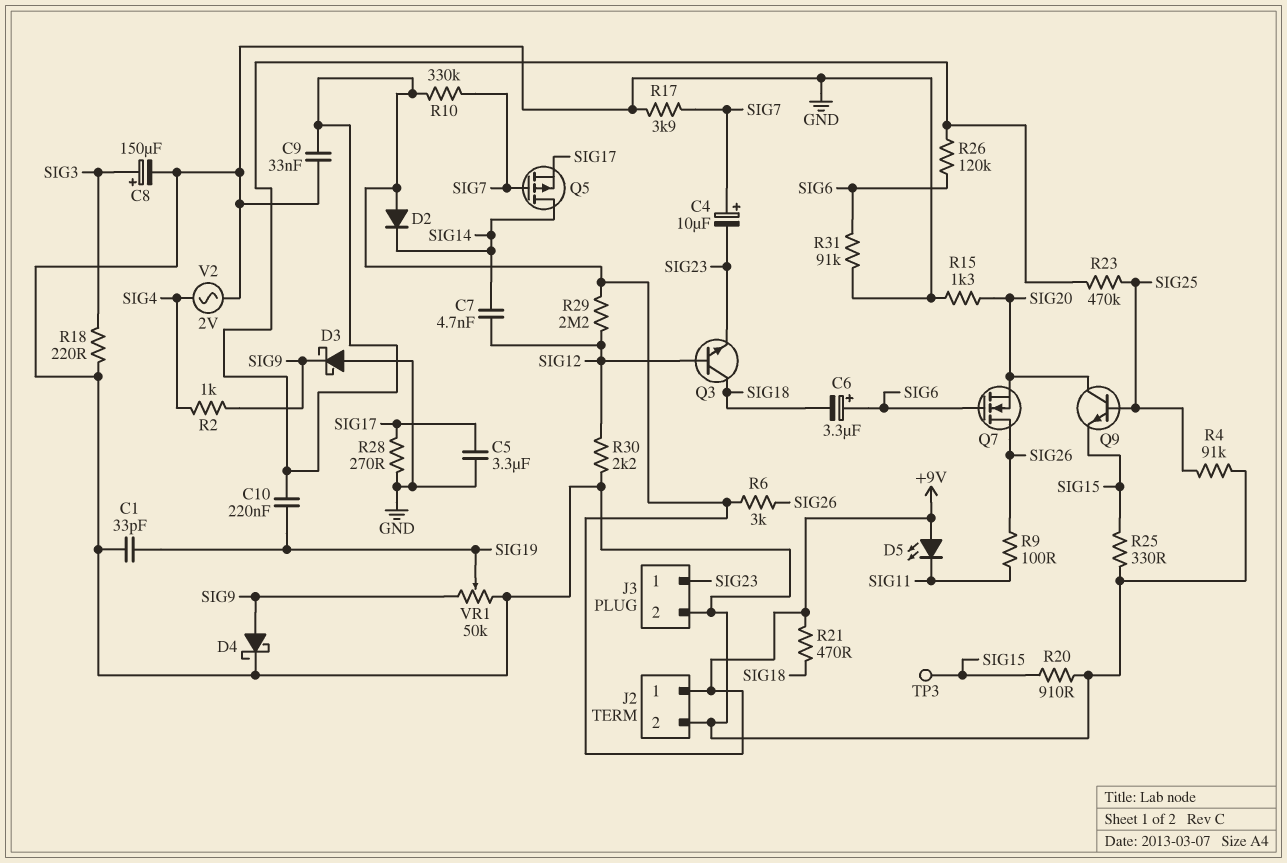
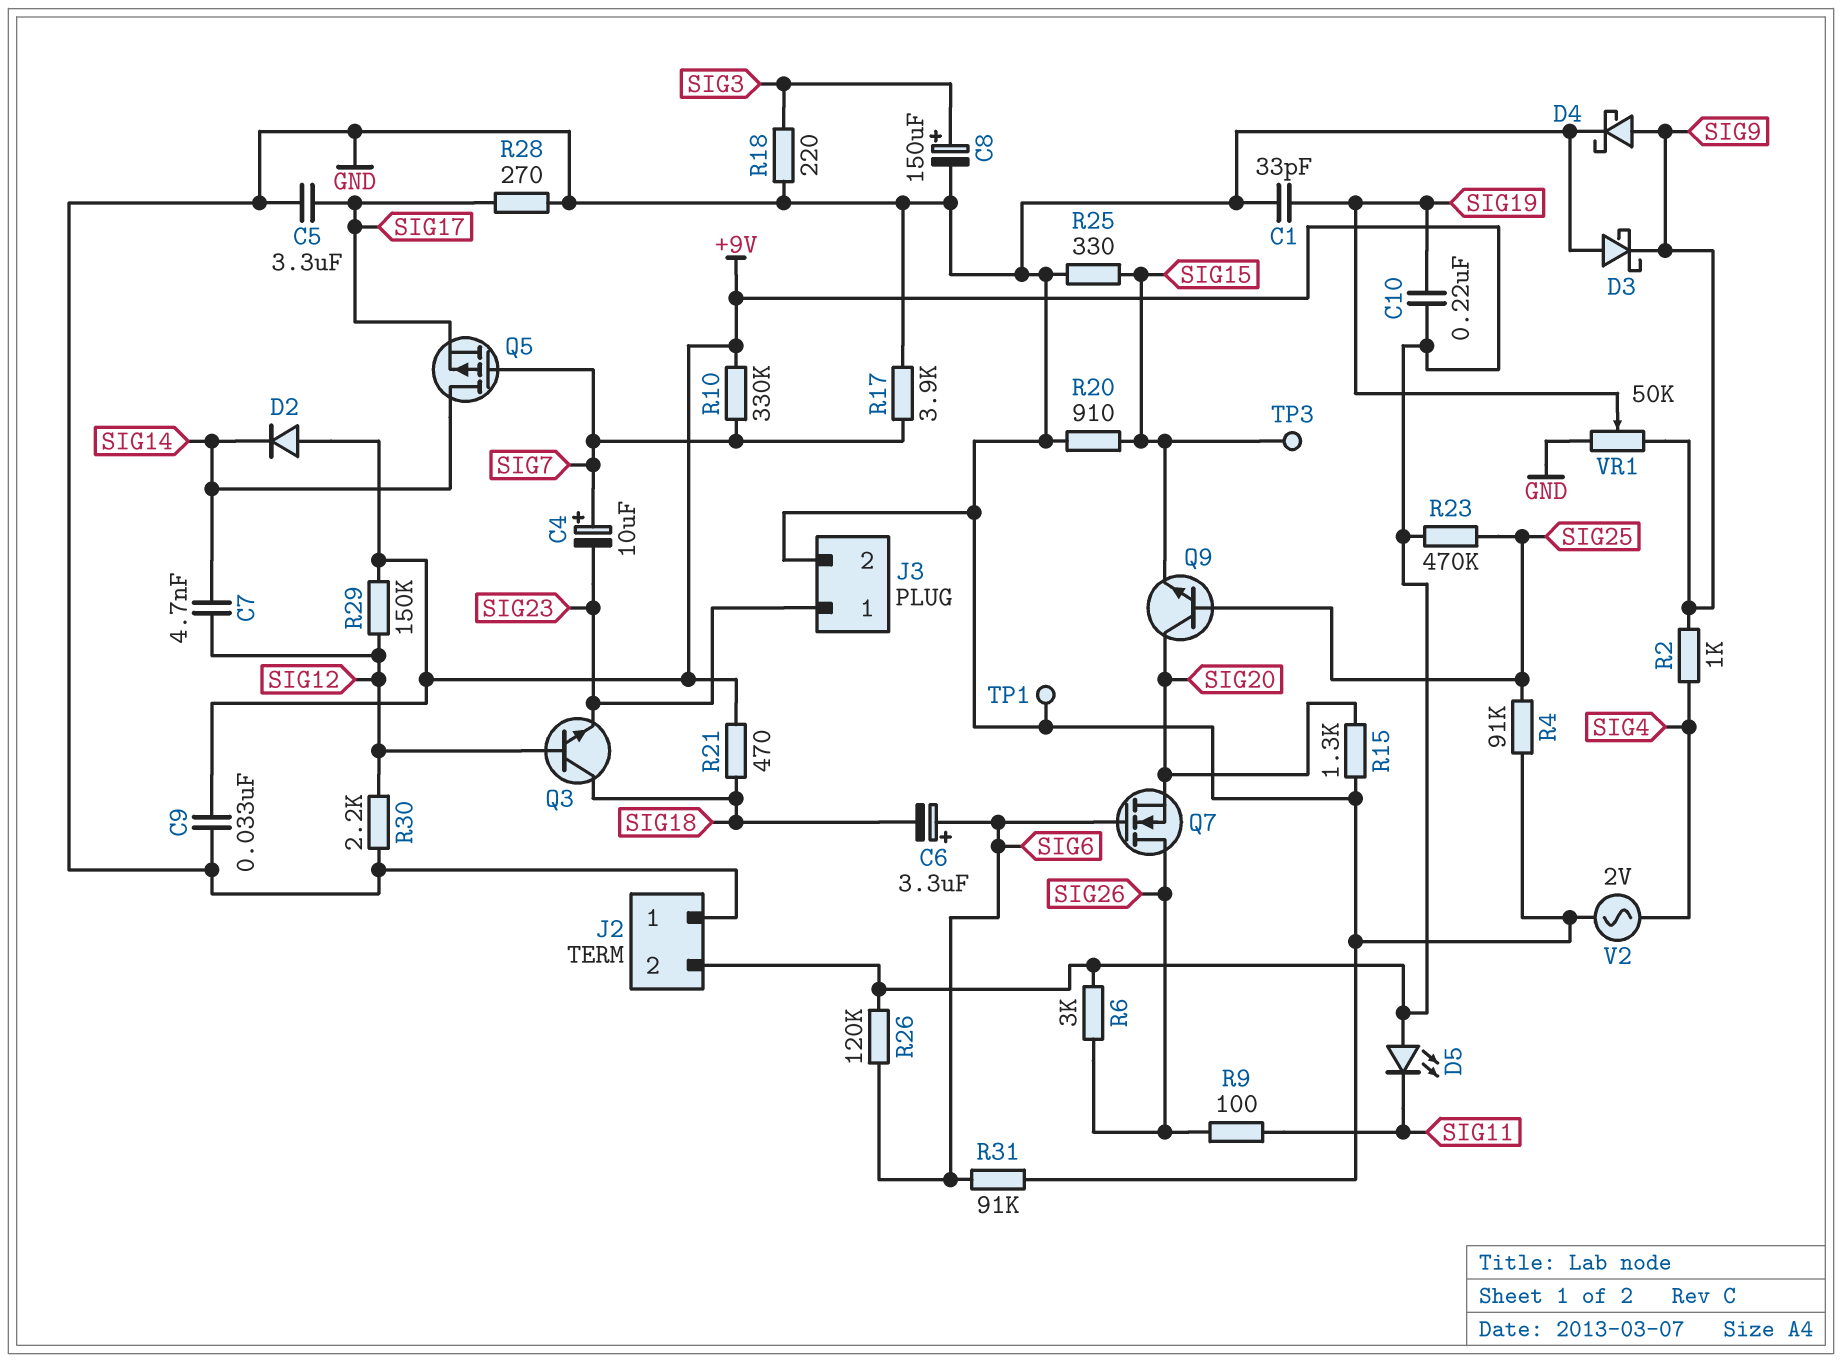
J2 pin 1: +9V -> GND
J2 pin 2: GND -> +9V
R29: 2.2M (+9V, SIG12) -> 150k (+9V, SIG12)
TP1: none -> test point (GND)

